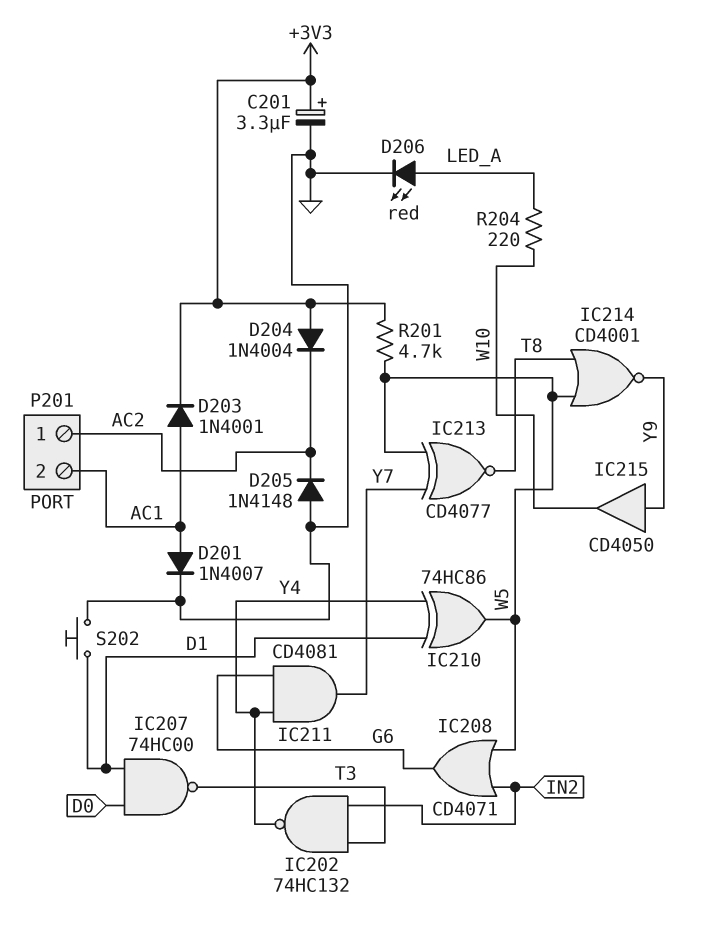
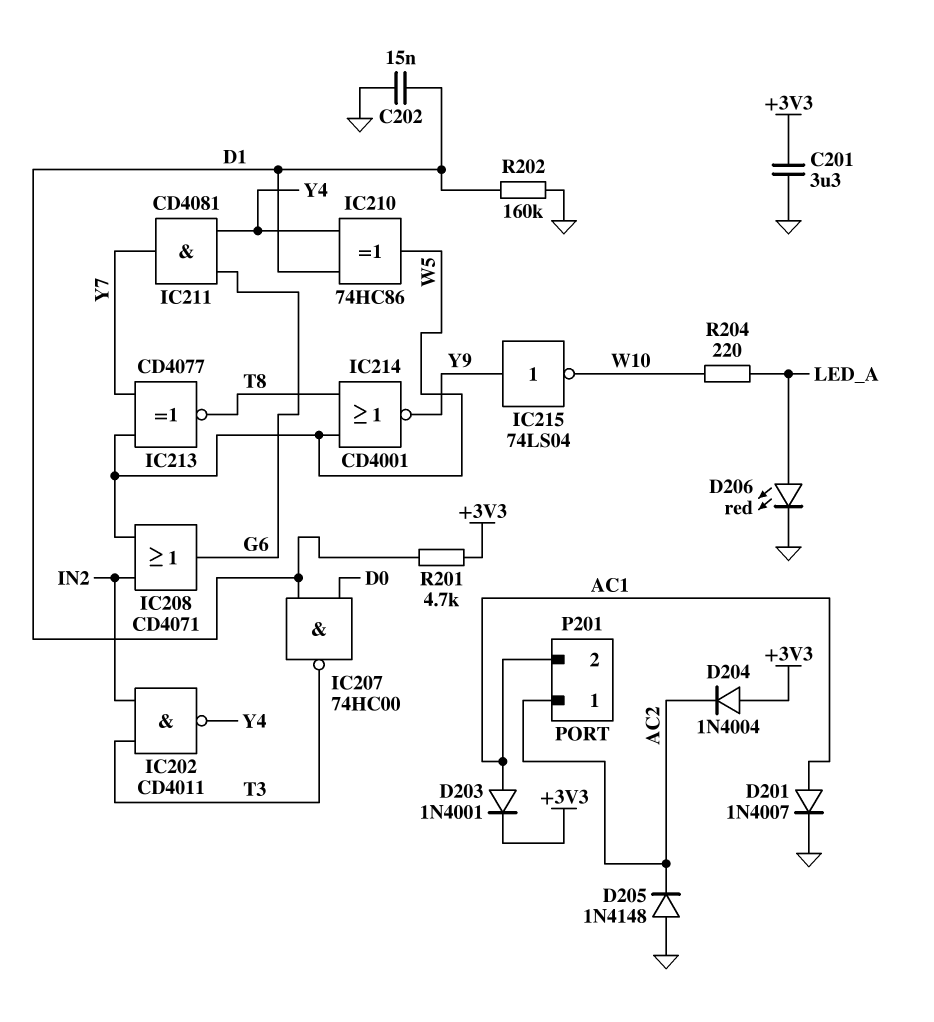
C201: 3.3uF (plus +3V3, minus GND) -> 3.3uF (+3V3, GND)
C202: none -> 15nF (D1, GND)
IC202: NAND 74HC132 (in IN2, in T3, out Y4) -> NAND CD4011 (in IN2, in T3, out Y4)
IC215: buffer CD4050 (in Y9, out W10) -> NOT 74LS04 (in Y9, out W10)
R201: 4.7k (+3V3, W5) -> 4.7k (+3V3, D1)
R202: none -> 160k (D1, GND)
S202: button (D1, GND) -> none

